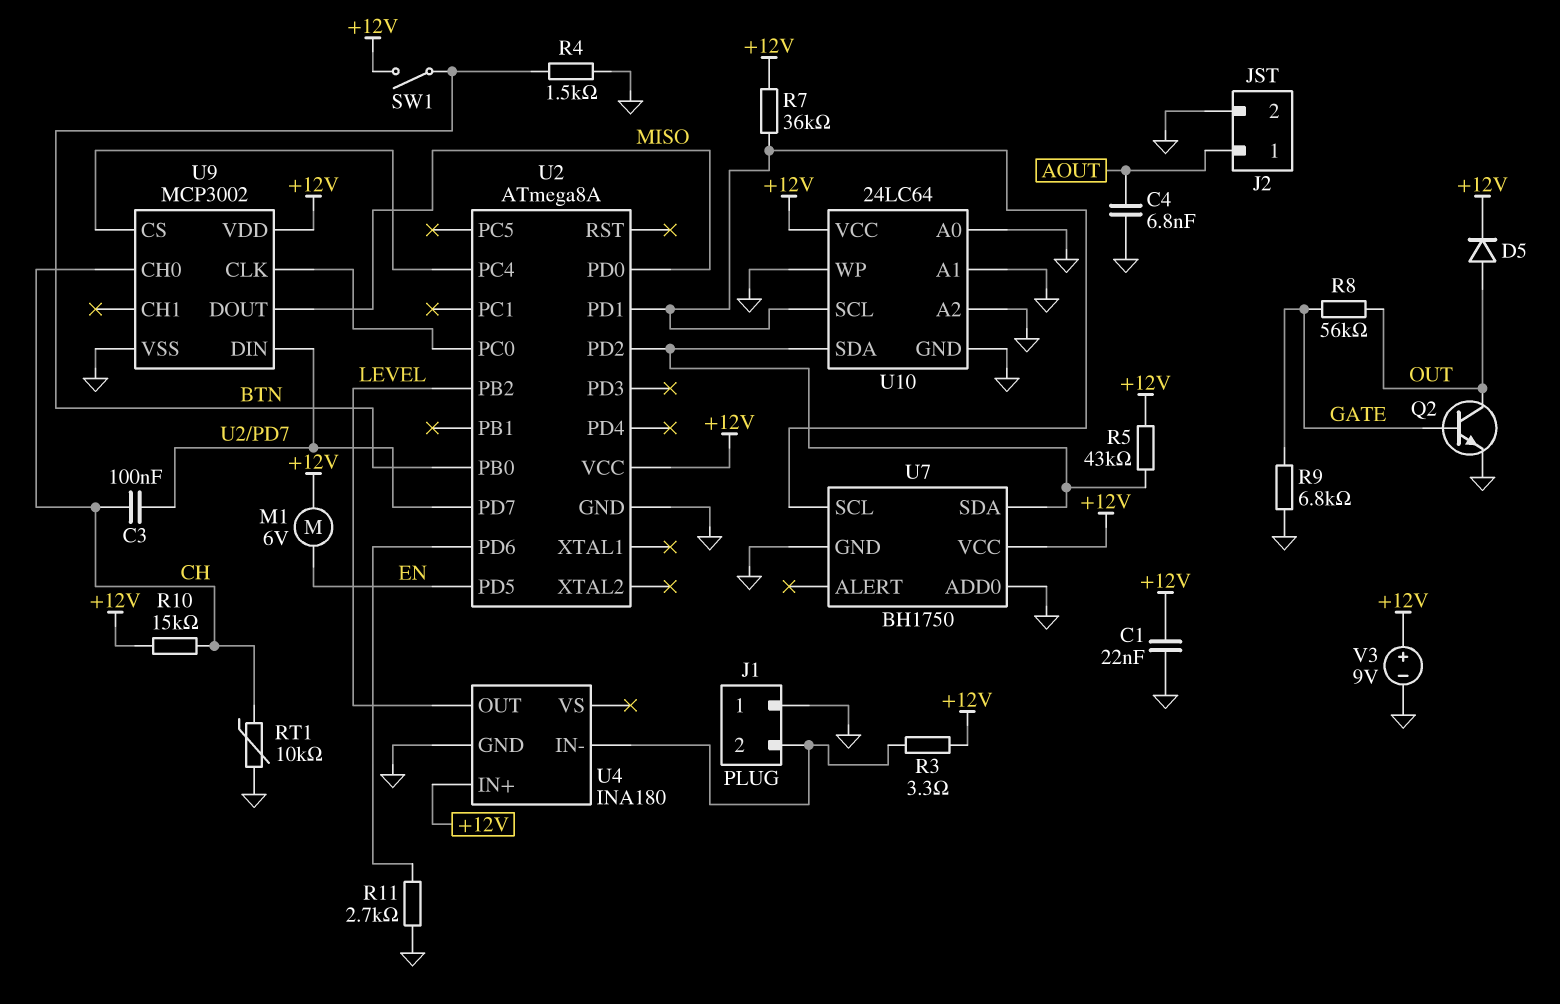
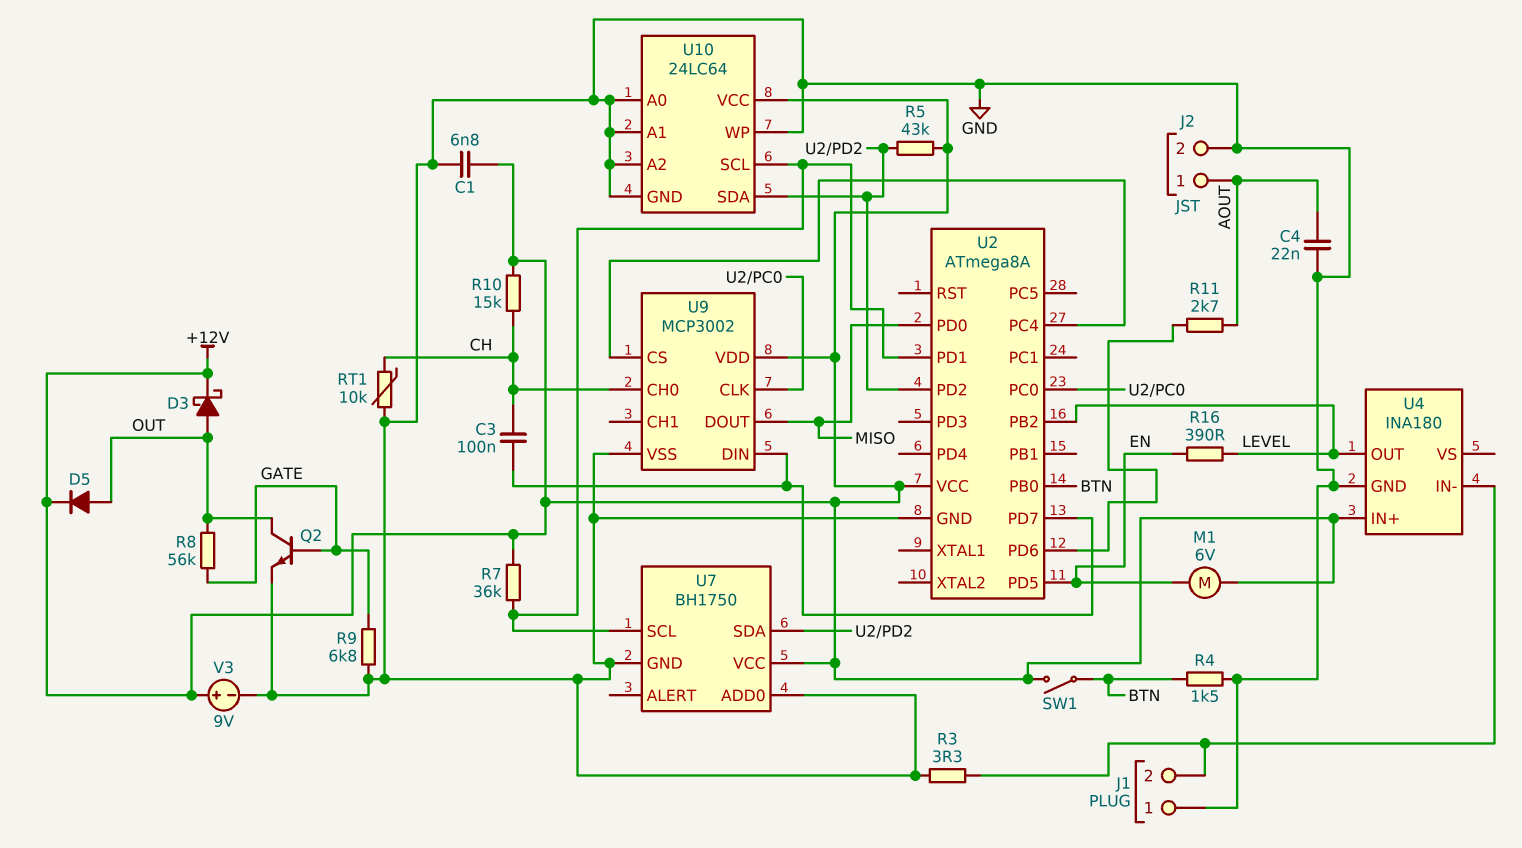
C1: 22nF (+12V, GND) -> 6.8nF (+12V, GND)
C4: 6.8nF (AOUT, GND) -> 22nF (AOUT, GND)
D3: none -> schottky (A OUT, K +12V)
R3: 3.3 (+12V, J1/2) -> 3.3 (GND, J1/2)
R11: 2.7k (GND, U2/PD6) -> 2.7k (AOUT, U2/PD6)
R16: none -> 390 (EN, LEVEL)

